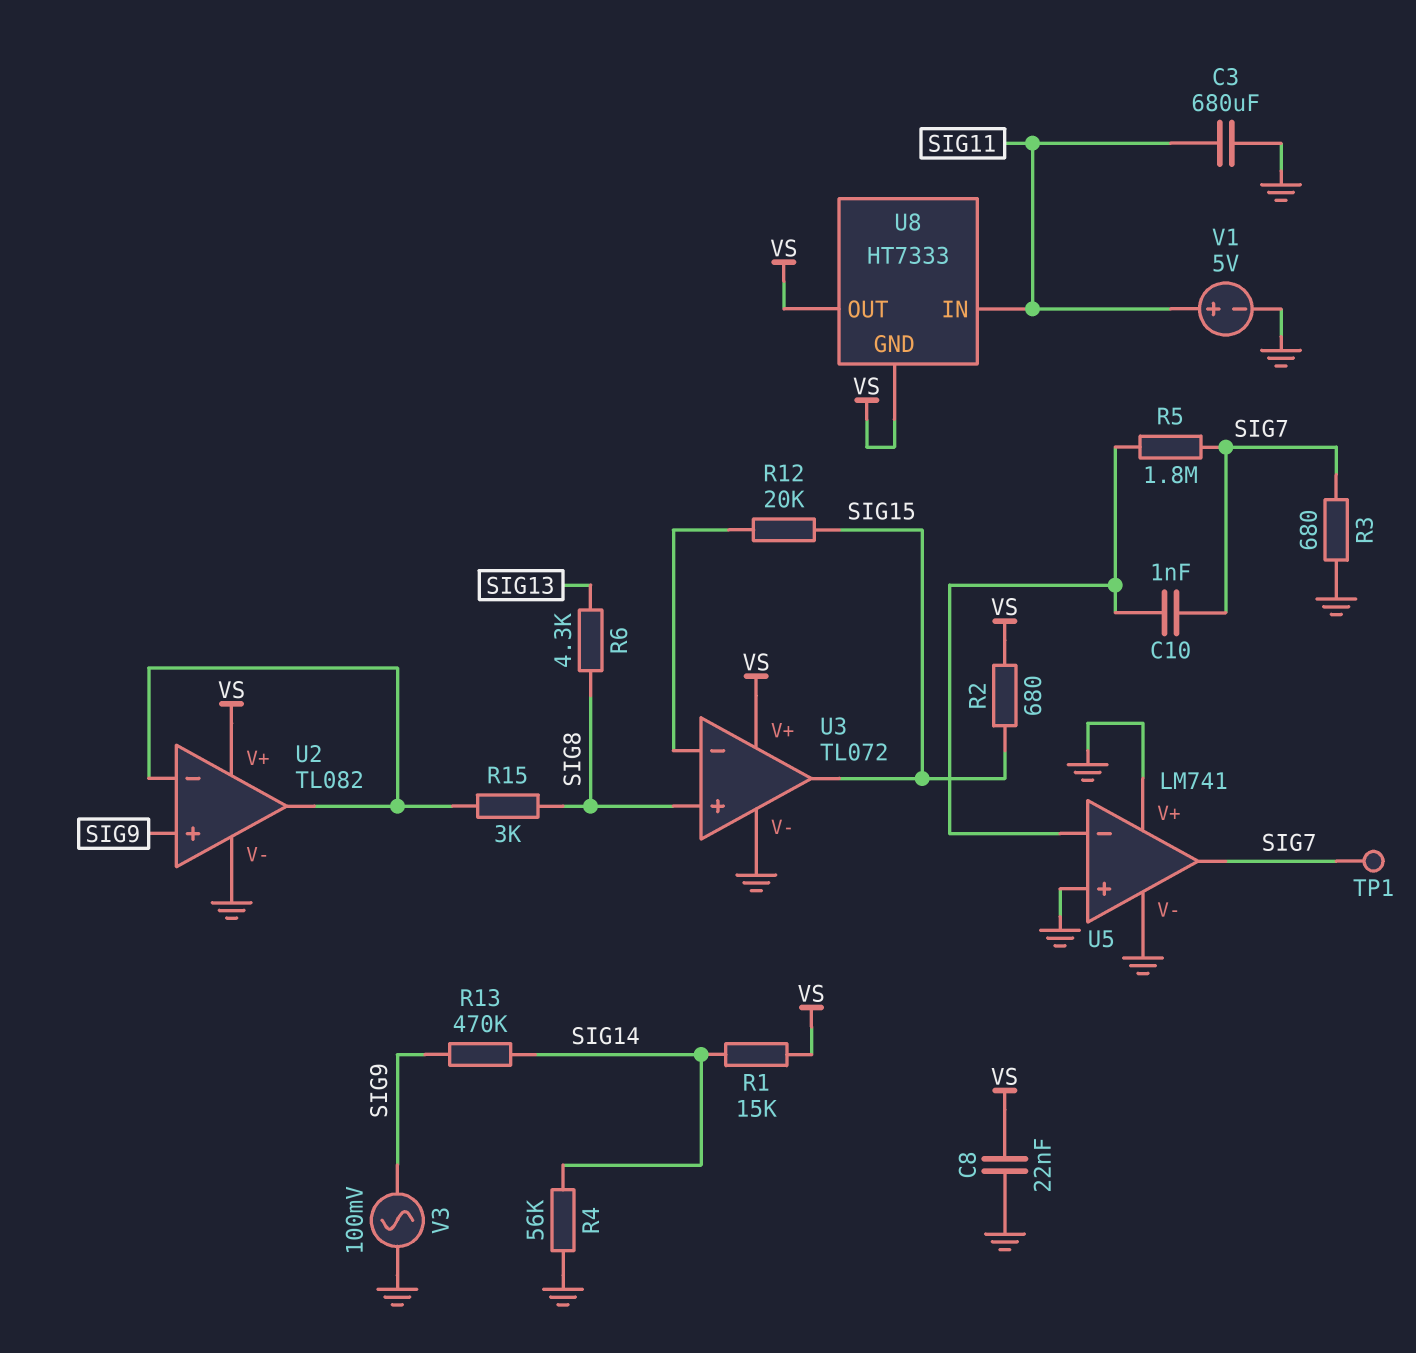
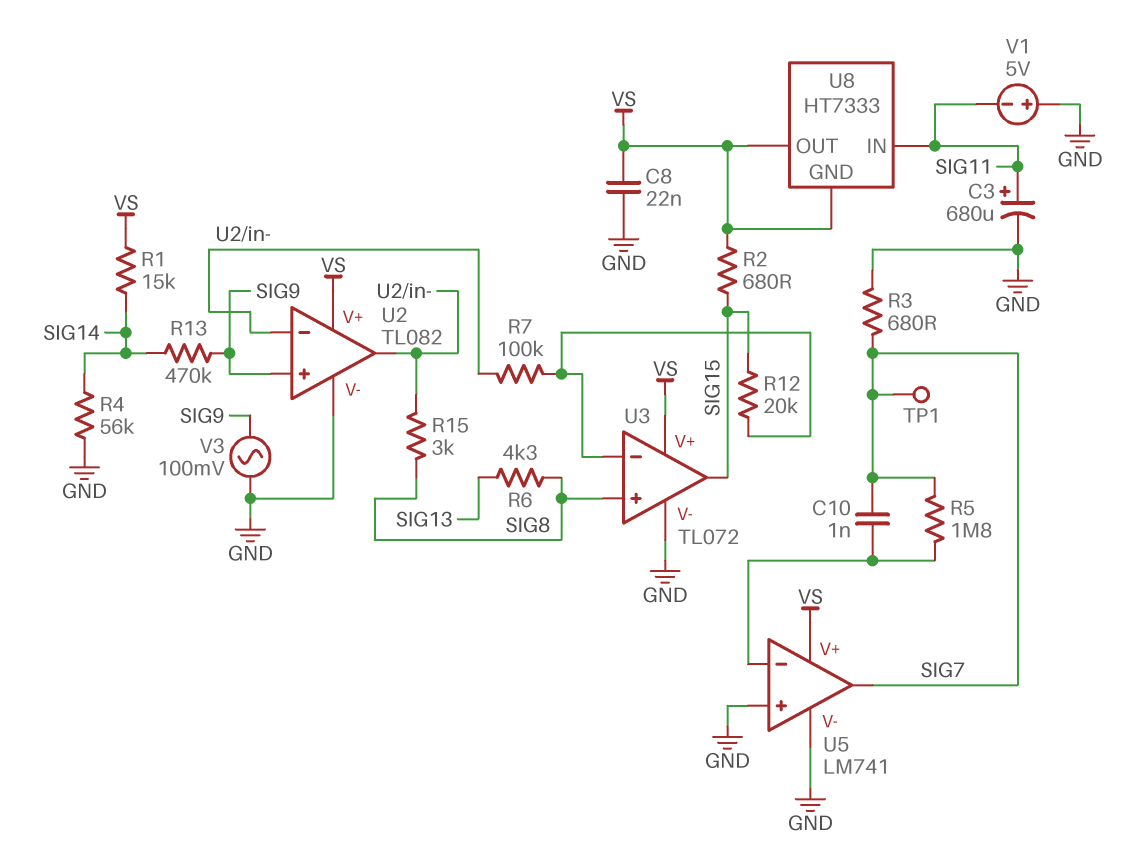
C3: 680uF (GND, SIG11) -> 680uF (plus SIG11, minus GND)
R7: none -> 100k (U2/in-, U3/in-)
U5 pin V+: GND -> VS
V1: 5V (plus SIG11, minus GND) -> 5V (plus GND, minus SIG11)

